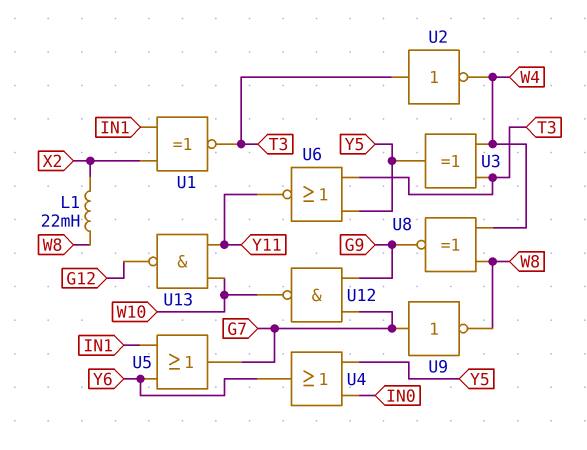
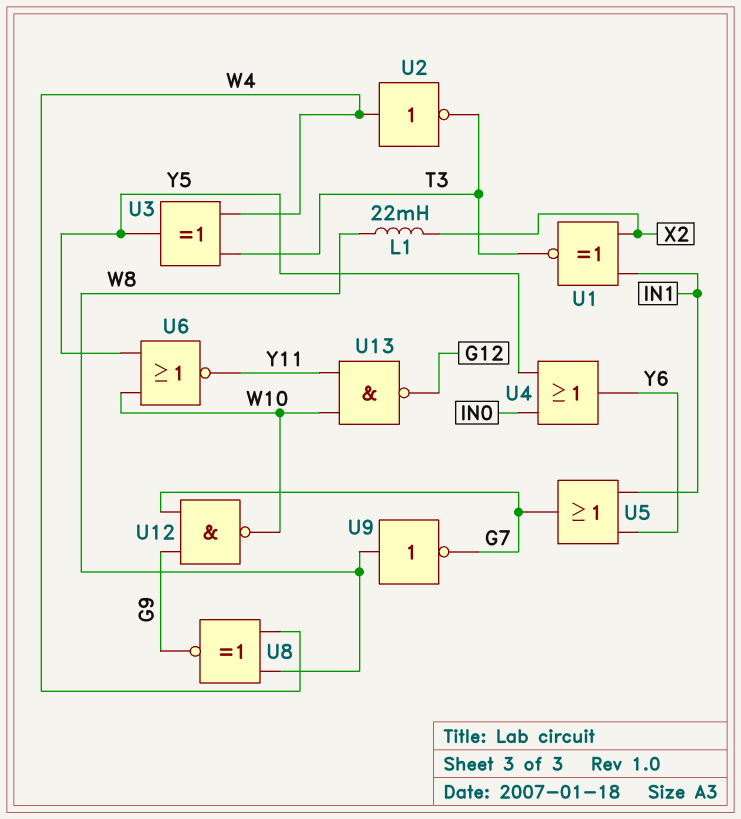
U2: NOT (in T3, out W4) -> NOT (in W4, out T3)
U6: NOR (in T3, in Y5, out Y11) -> NOR (in W10, in Y5, out Y11)
U9: NOT (in G7, out W8) -> NOT (in W8, out G7)

